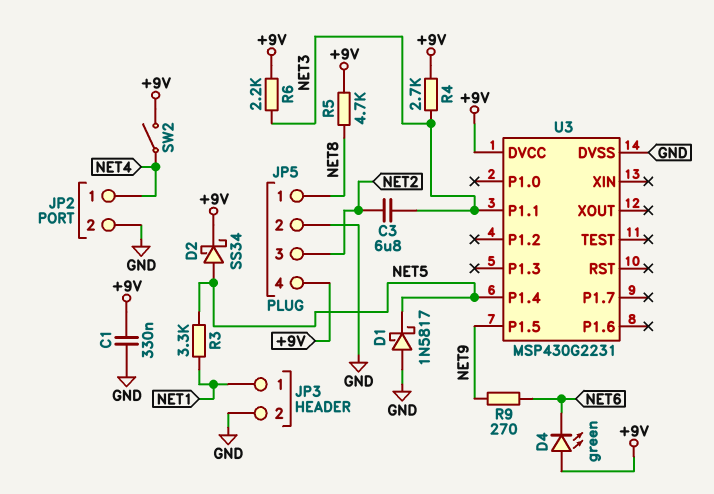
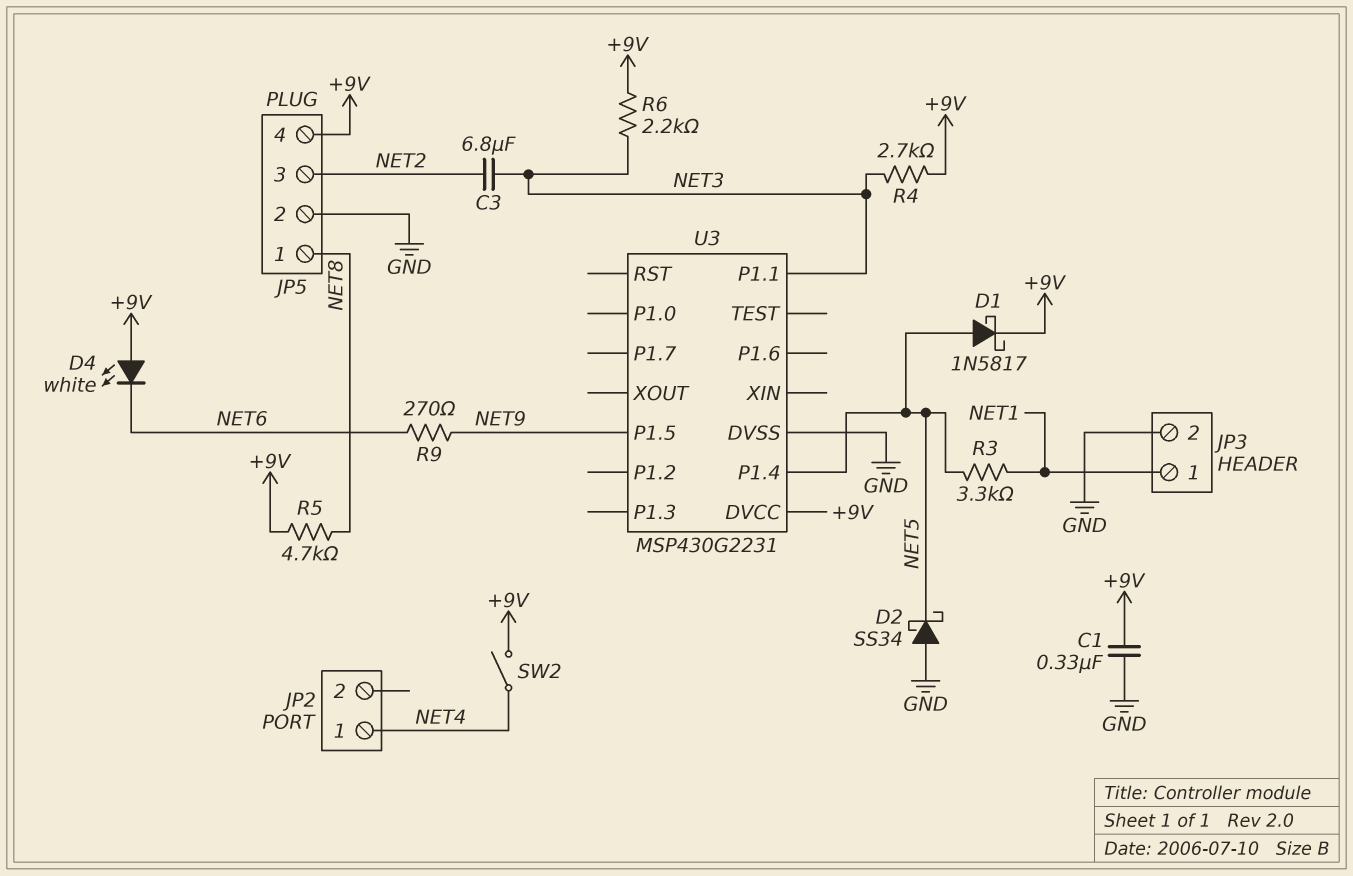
D1: schottky 1N5817 (A GND, K NET5) -> schottky 1N5817 (A NET5, K +9V)
D2: schottky SS34 (A NET5, K +9V) -> schottky SS34 (A GND, K NET5)
D4: LED green (A +9V, K NET6) -> LED white (A +9V, K NET6)
JP2 pin 2: GND -> none

